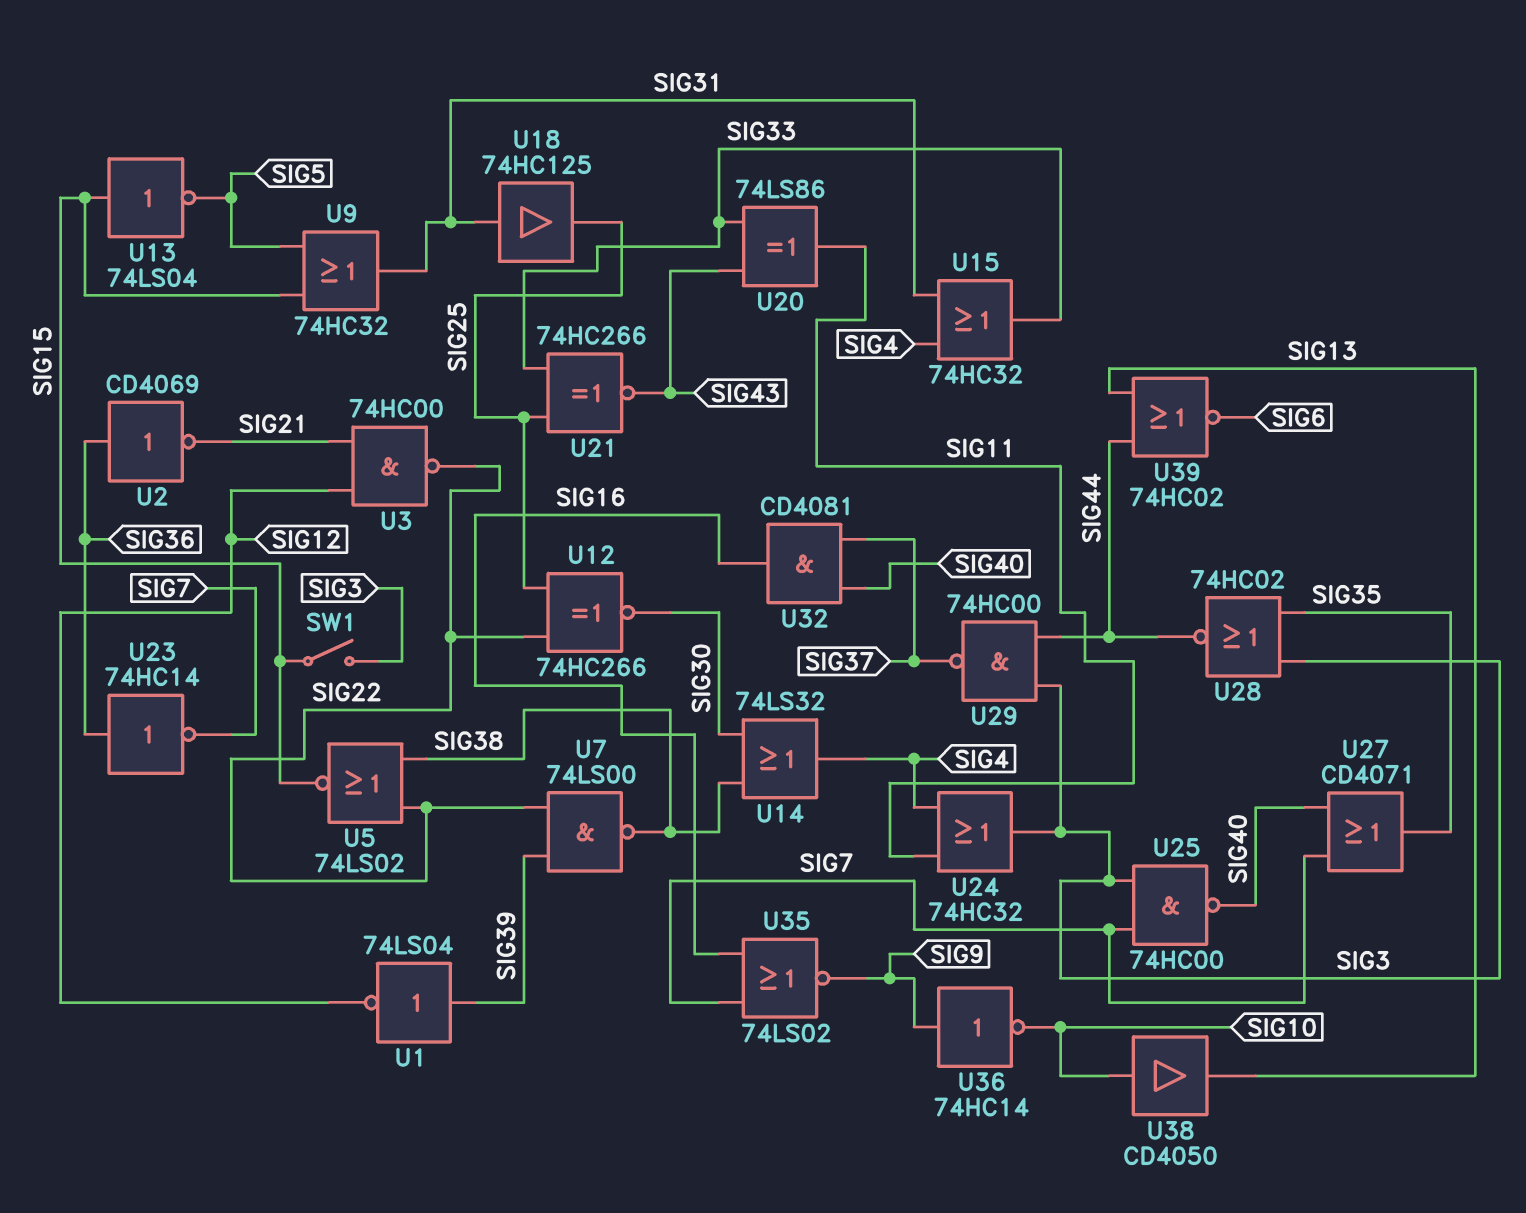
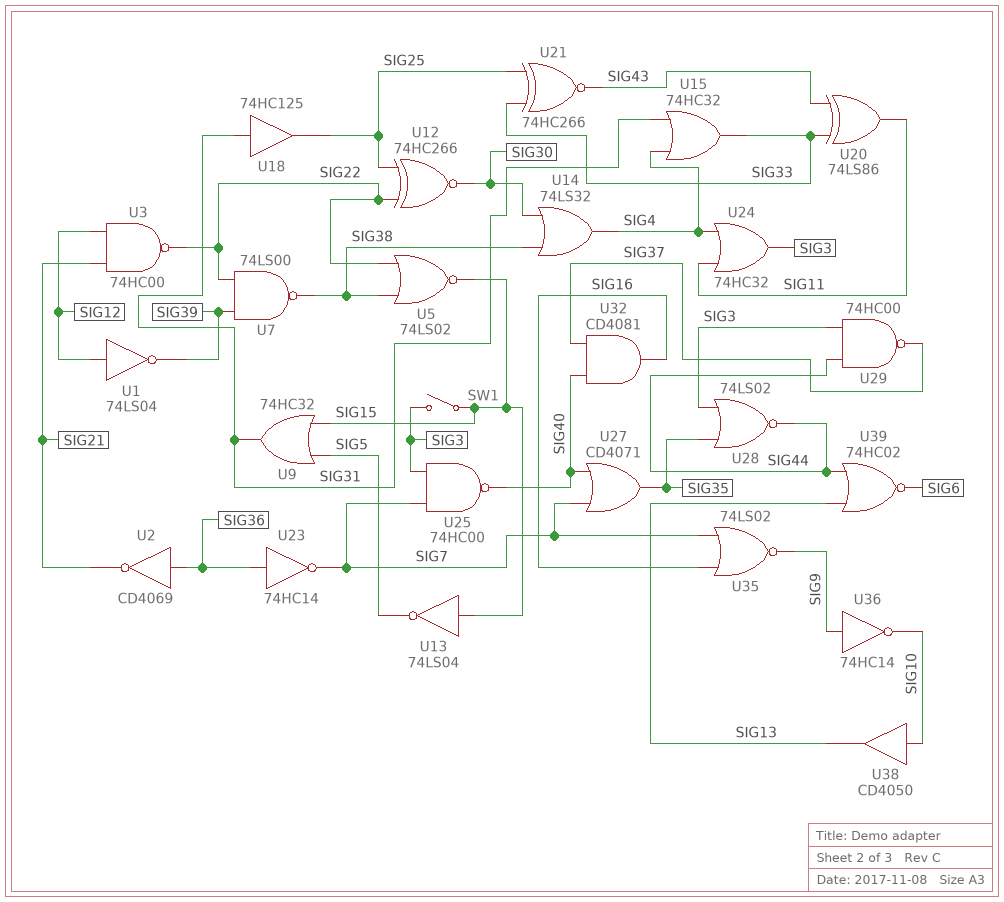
U1: NOT 74LS04 (in SIG39, out SIG12) -> NOT 74LS04 (in SIG12, out SIG39)
U28: NOR 74HC02 (in SIG3, in SIG35, out SIG44) -> NOR 74LS02 (in SIG3, in SIG35, out SIG44)

